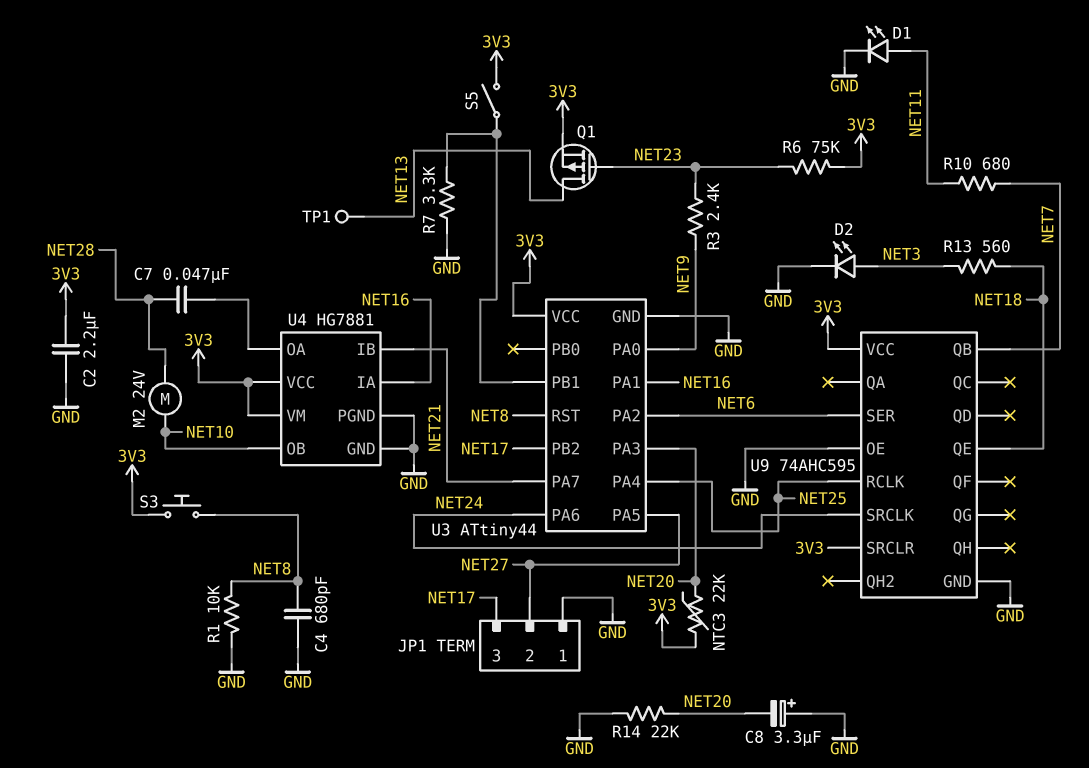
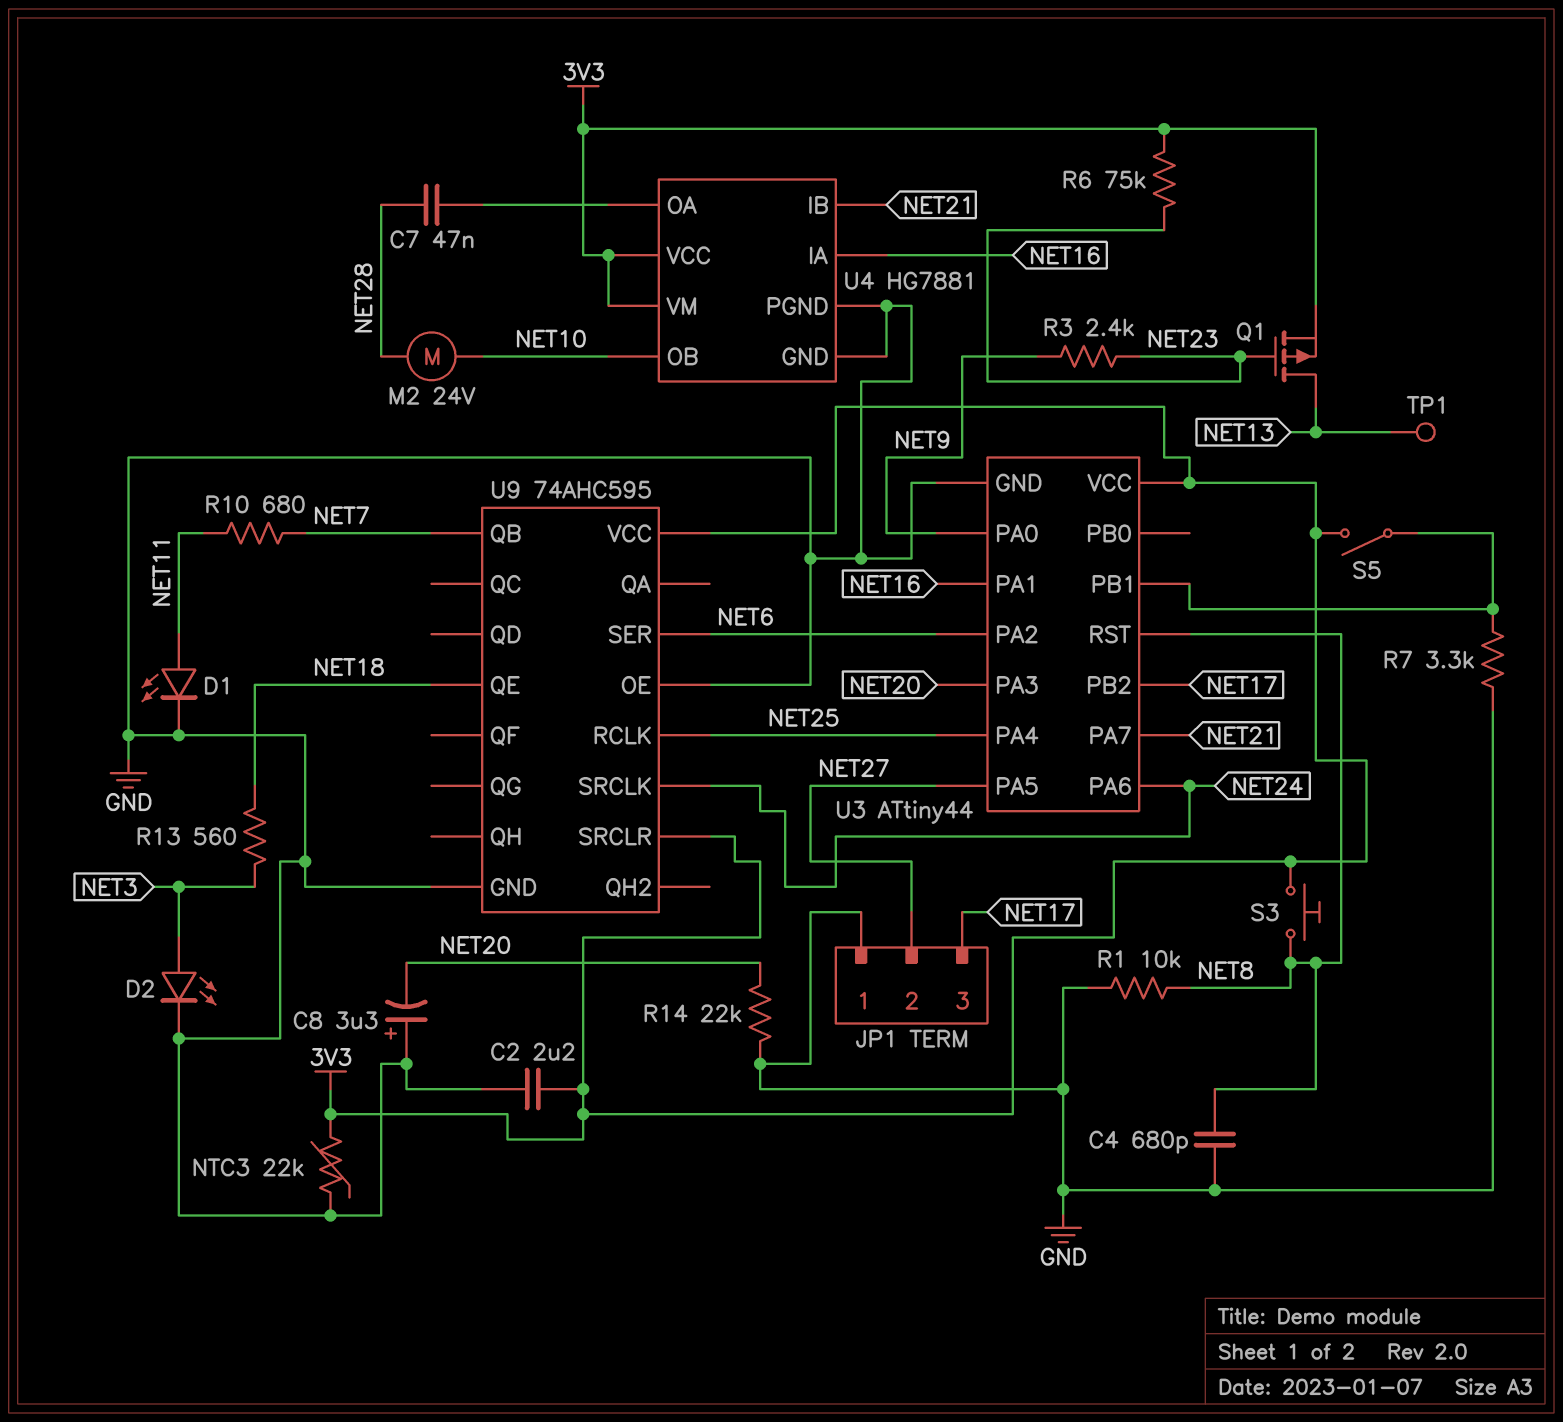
NTC3: 22k (3V3, NET20) -> 22k (3V3, GND)

